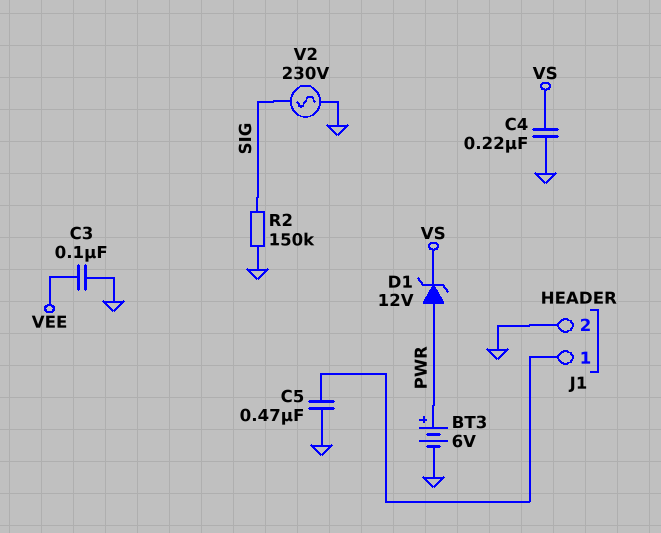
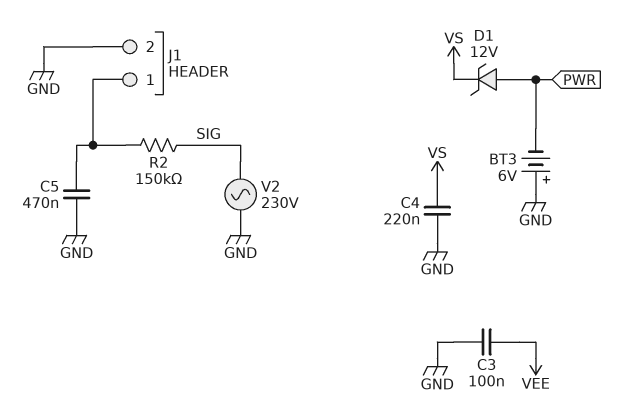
BT3: 6V (plus PWR, minus GND) -> 6V (plus GND, minus PWR)
R2: 150k (GND, SIG) -> 150k (J1/1, SIG)

